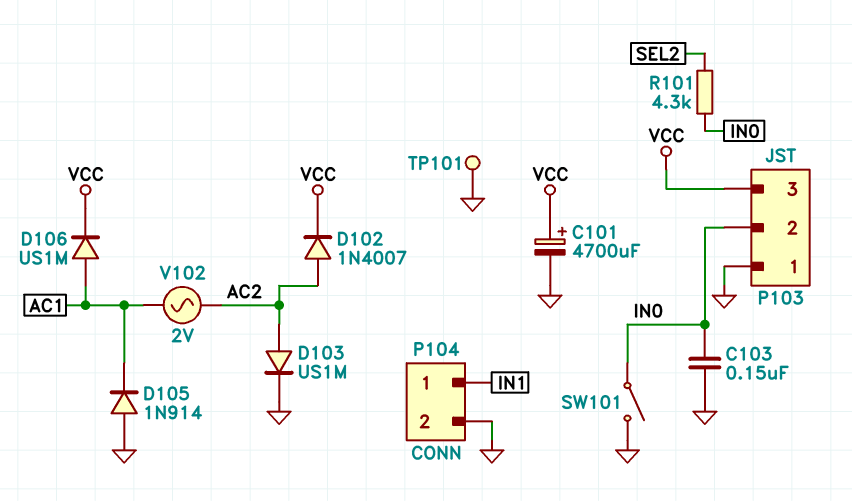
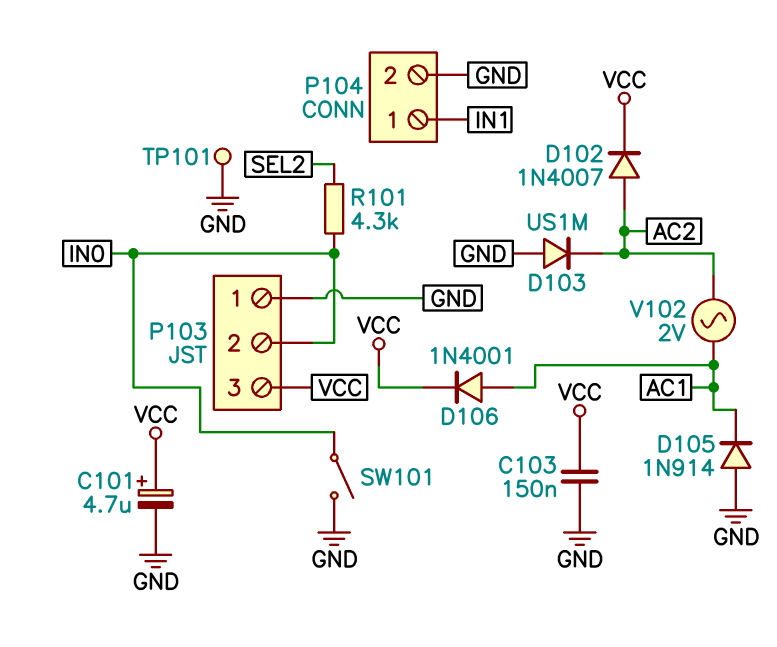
C101: 4700uF (plus VCC, minus GND) -> 4.7uF (plus VCC, minus GND)
C103: 150nF (GND, IN0) -> 150nF (GND, VCC)
D103: diode US1M (A AC2, K GND) -> diode US1M (A GND, K AC2)
D106: diode US1M (A AC1, K VCC) -> diode 1N4001 (A AC1, K VCC)

